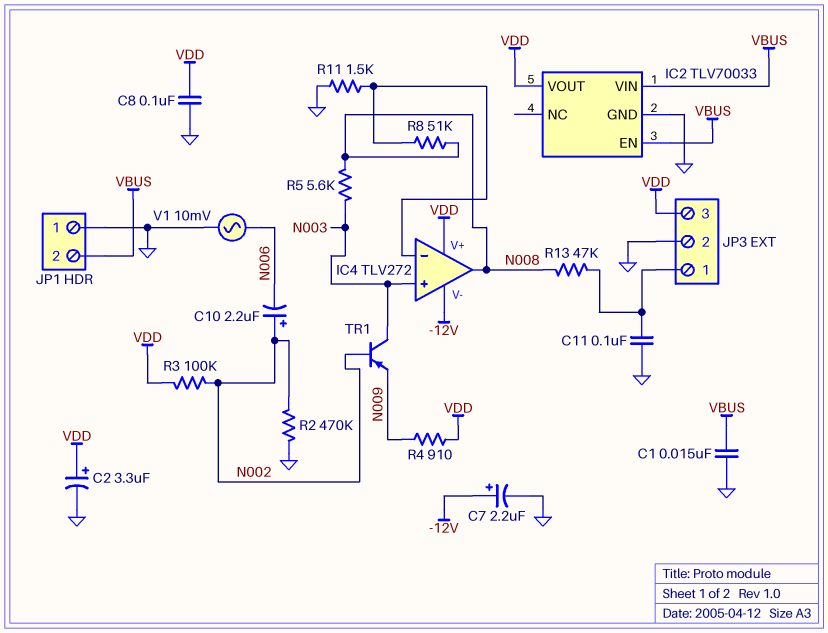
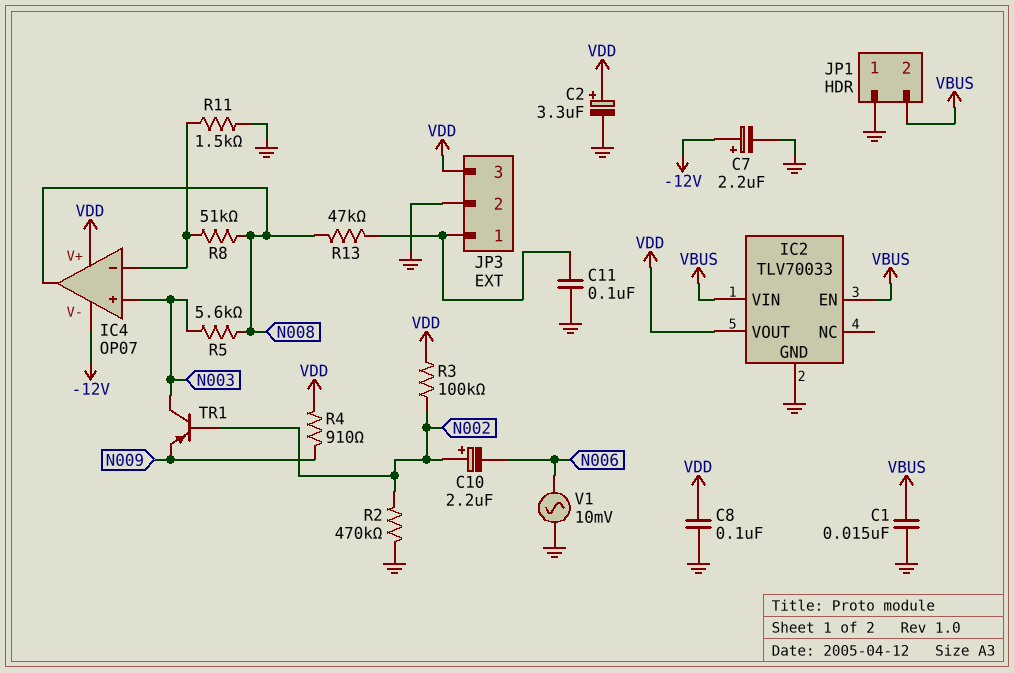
IC4: TLV272 -> OP07

